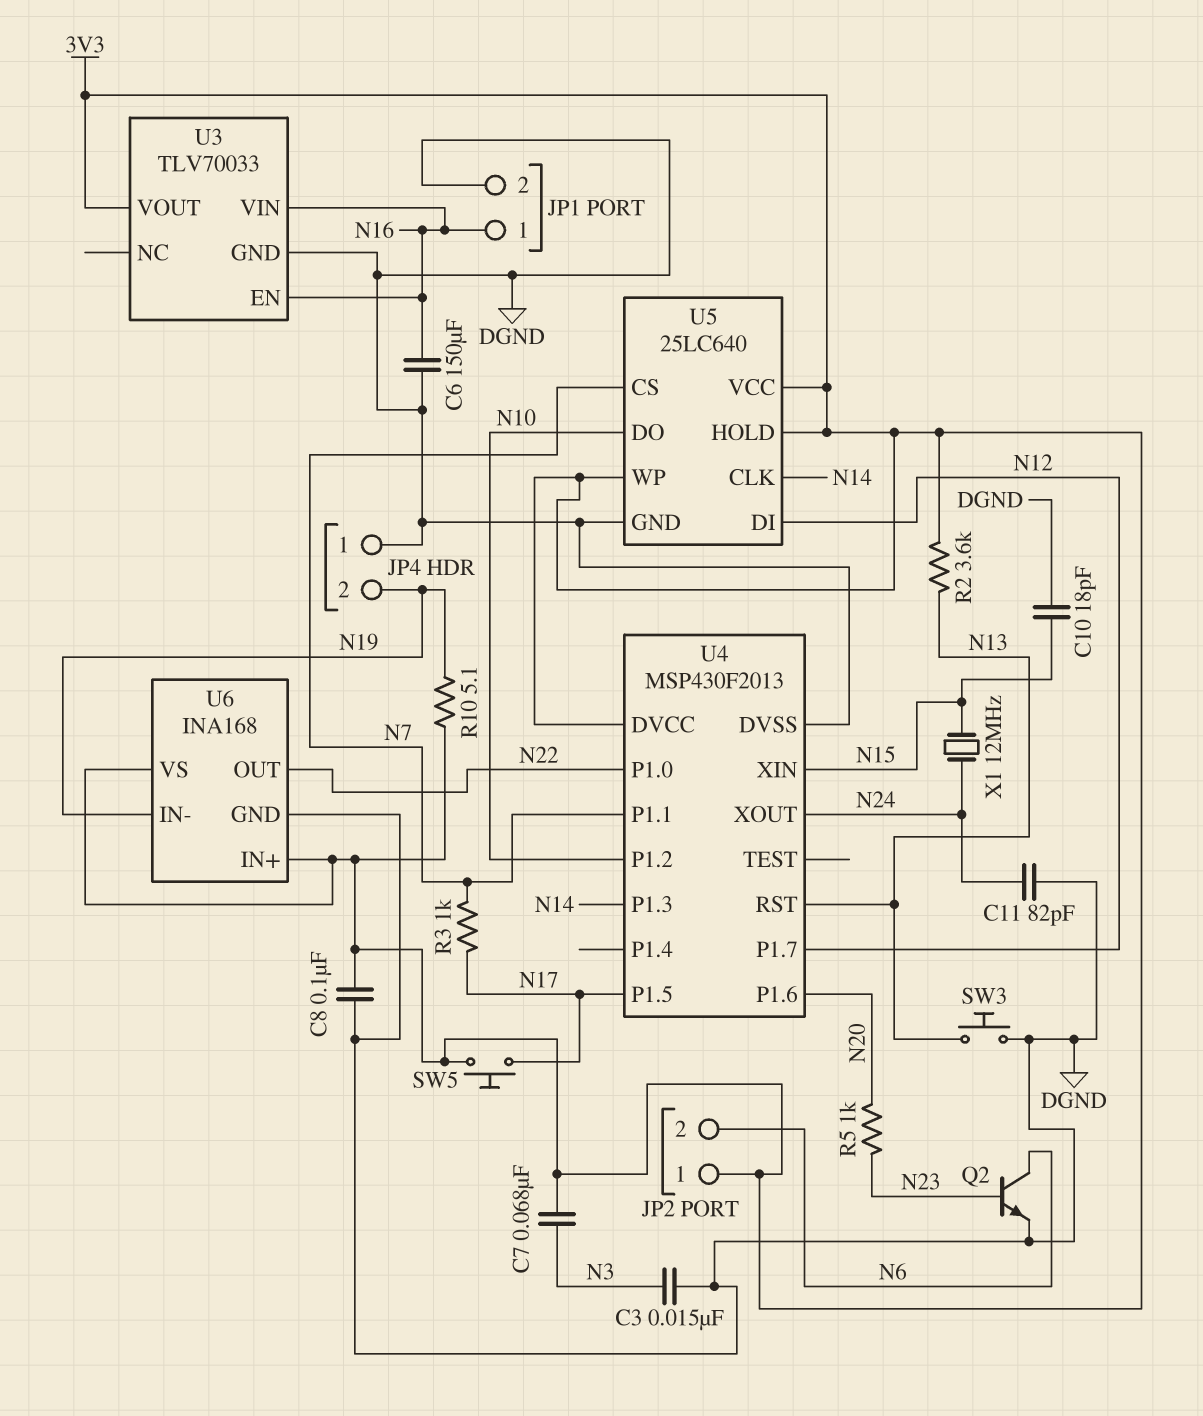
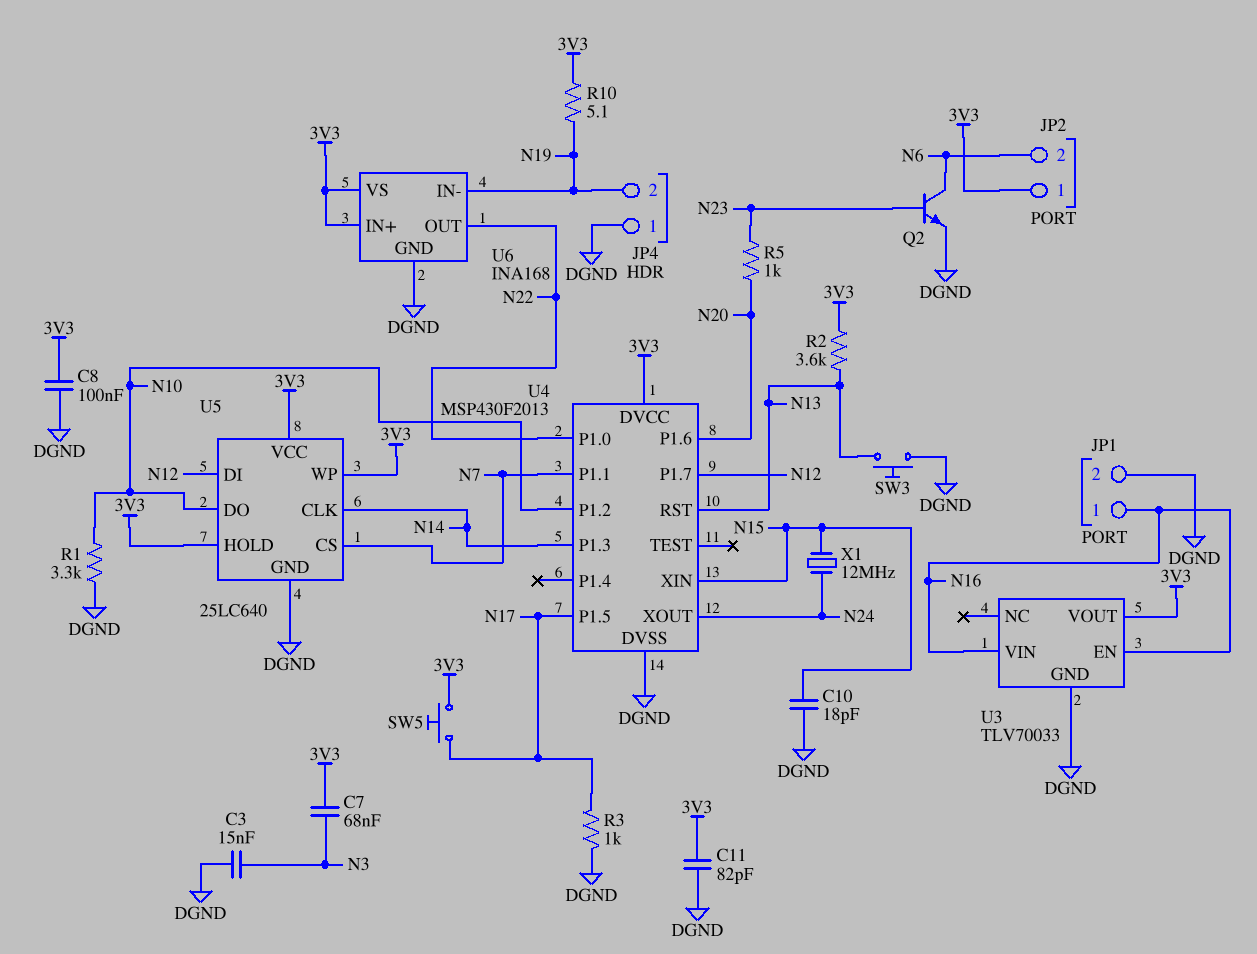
C6: 150uF (DGND, N16) -> none
C11: 82pF (DGND, N24) -> 82pF (3V3, DGND)
R1: none -> 3.3k (DGND, N10)
R3: 1k (N7, N17) -> 1k (DGND, N17)

